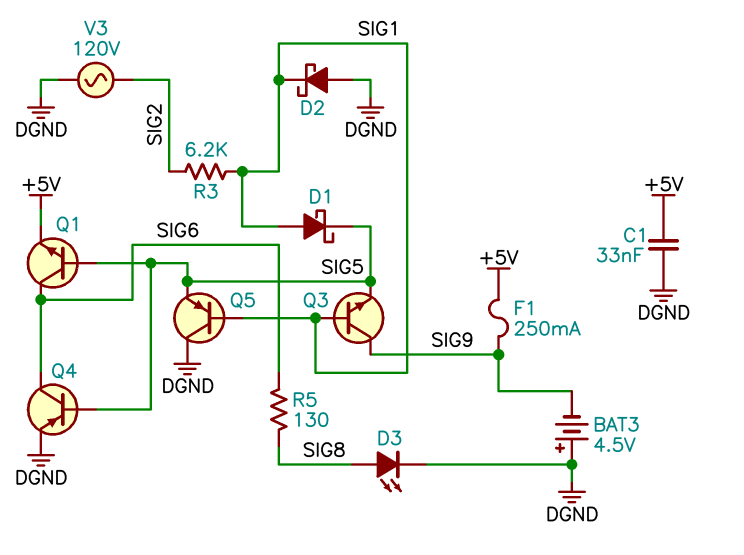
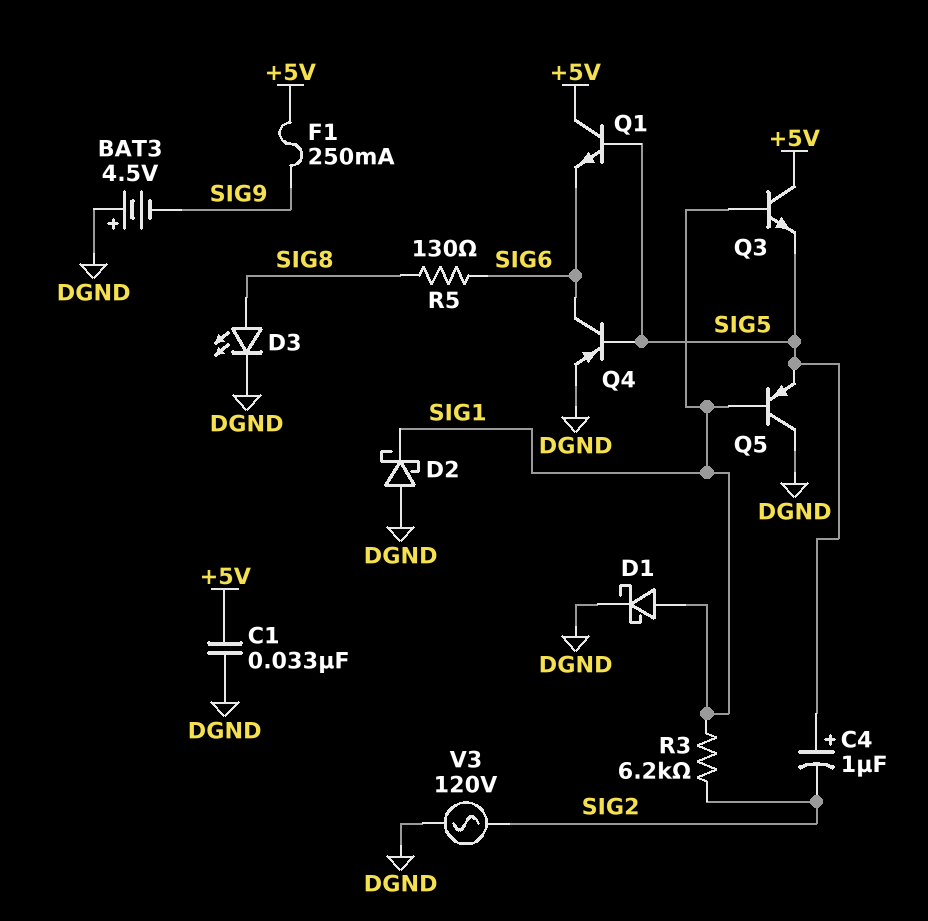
C4: none -> 1uF (plus SIG5, minus SIG2)
D1: schottky (A SIG1, K SIG5) -> schottky (A SIG1, K DGND)
Q1: NPN (B SIG5, C SIG6, E +5V) -> NPN (B SIG5, C +5V, E SIG6)
Q3: NPN (B SIG1, C SIG9, E SIG5) -> NPN (B SIG1, C +5V, E SIG5)

